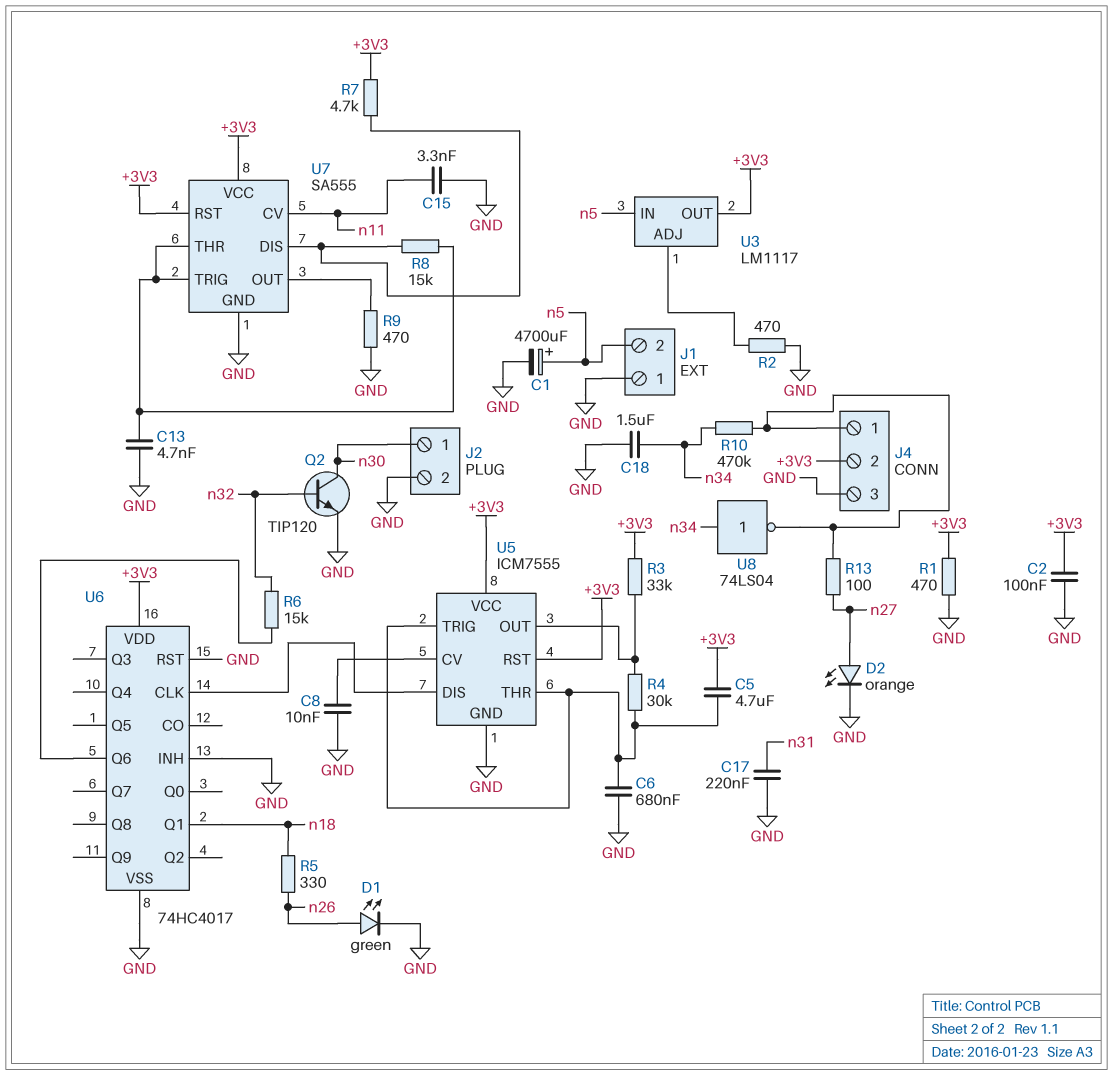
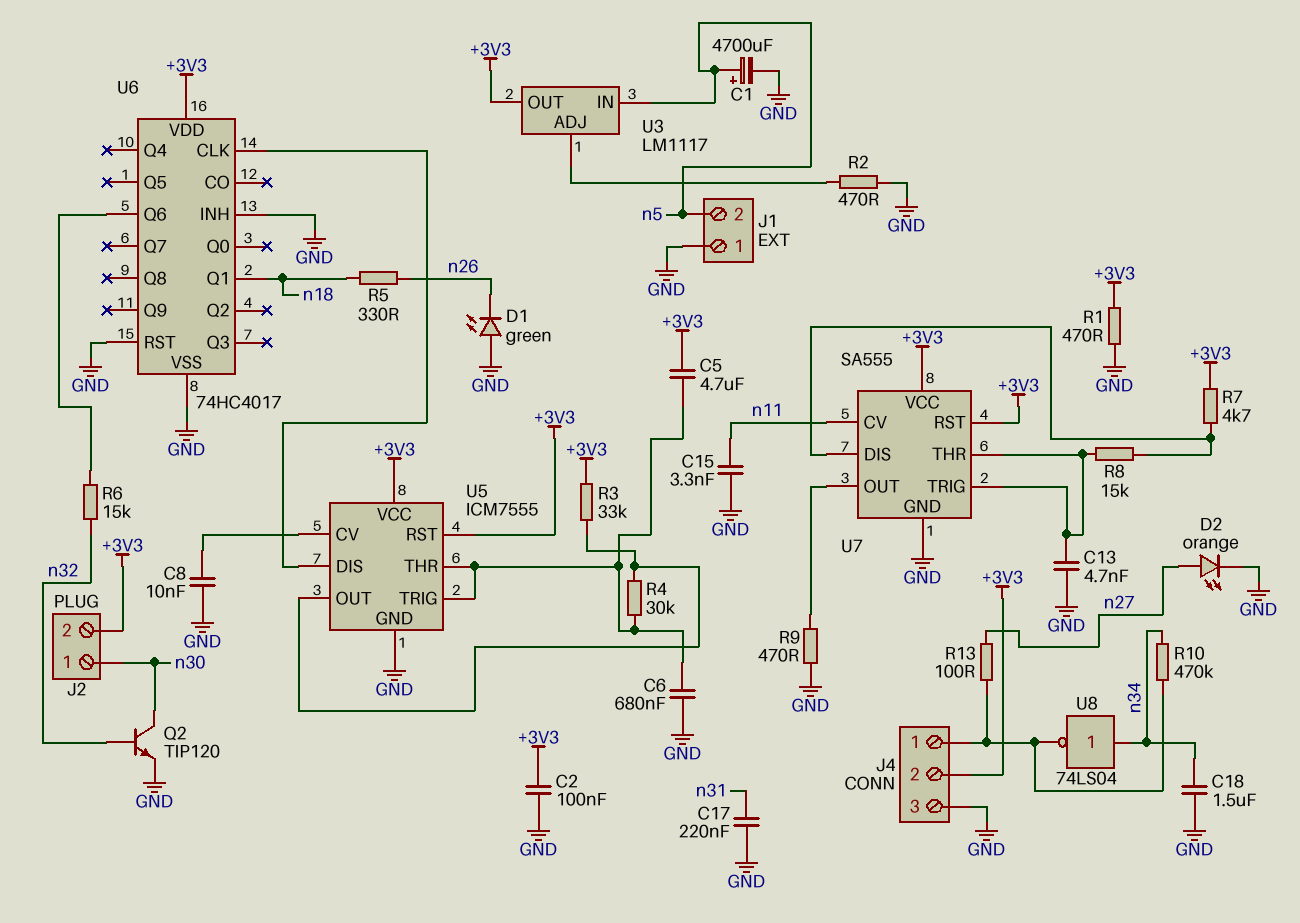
D1: LED green (A n26, K GND) -> LED green (A GND, K n26)
J2 pin 2: GND -> +3V3

